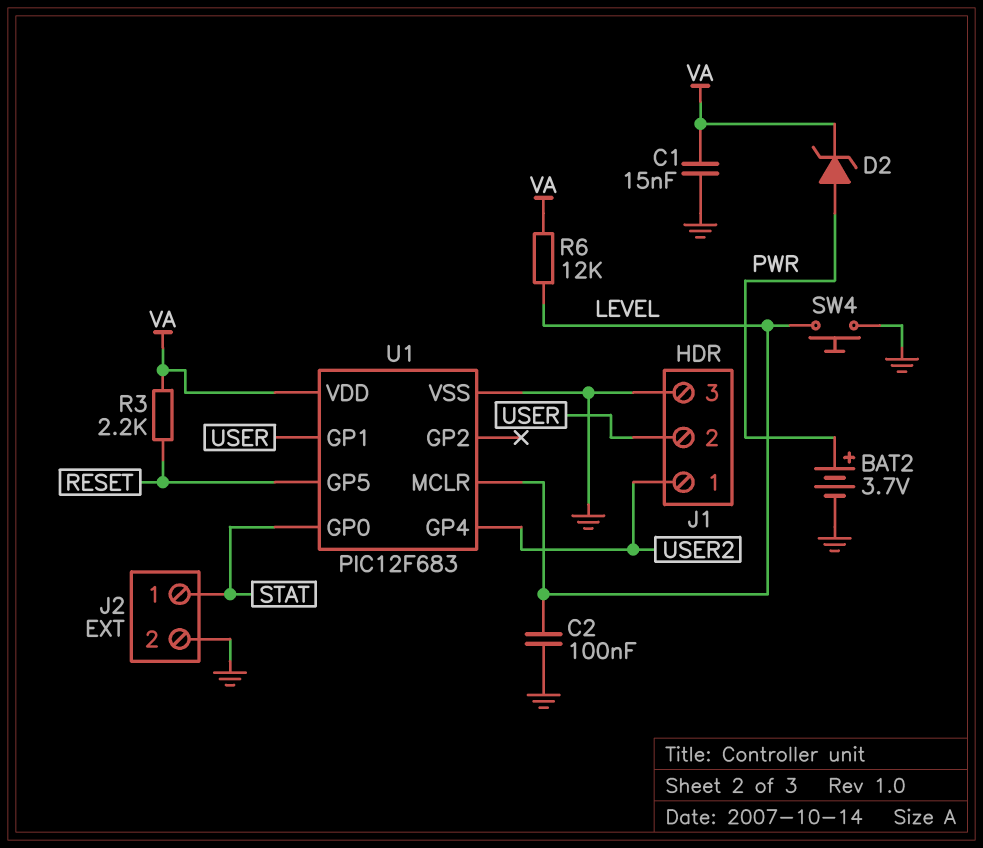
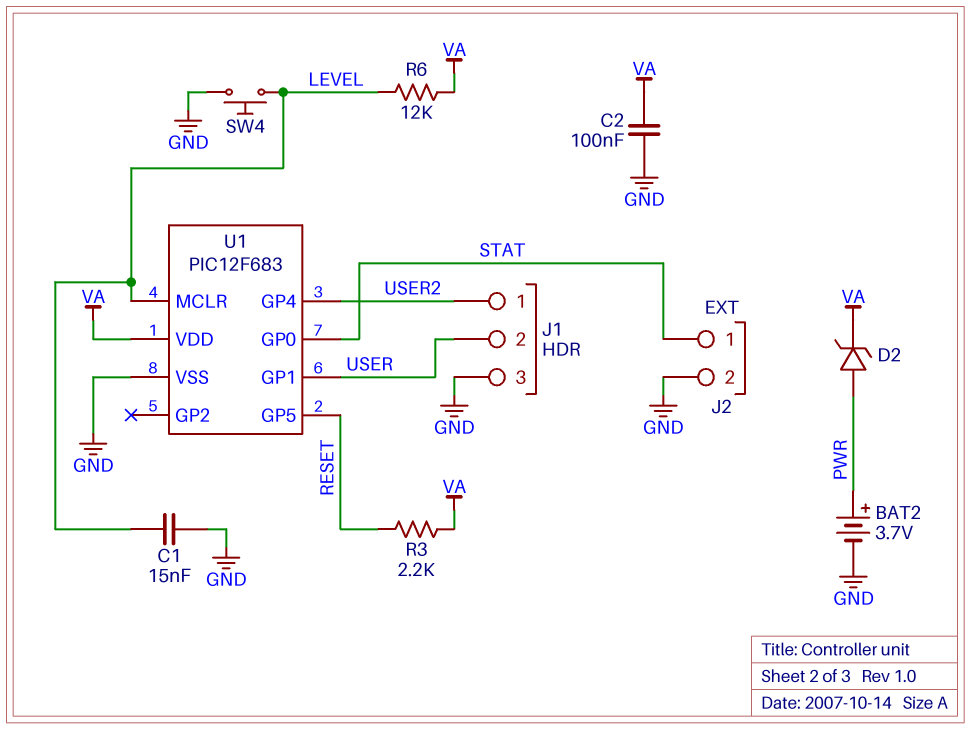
C1: 15nF (GND, VA) -> 15nF (GND, LEVEL)
C2: 100nF (GND, LEVEL) -> 100nF (GND, VA)

